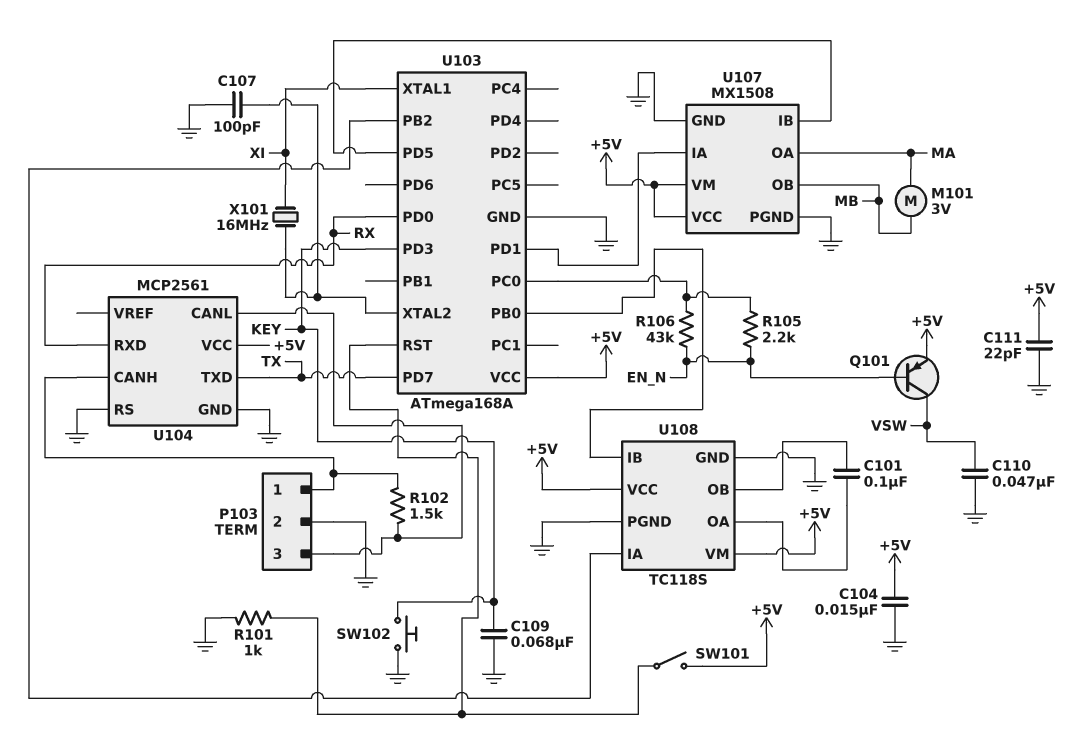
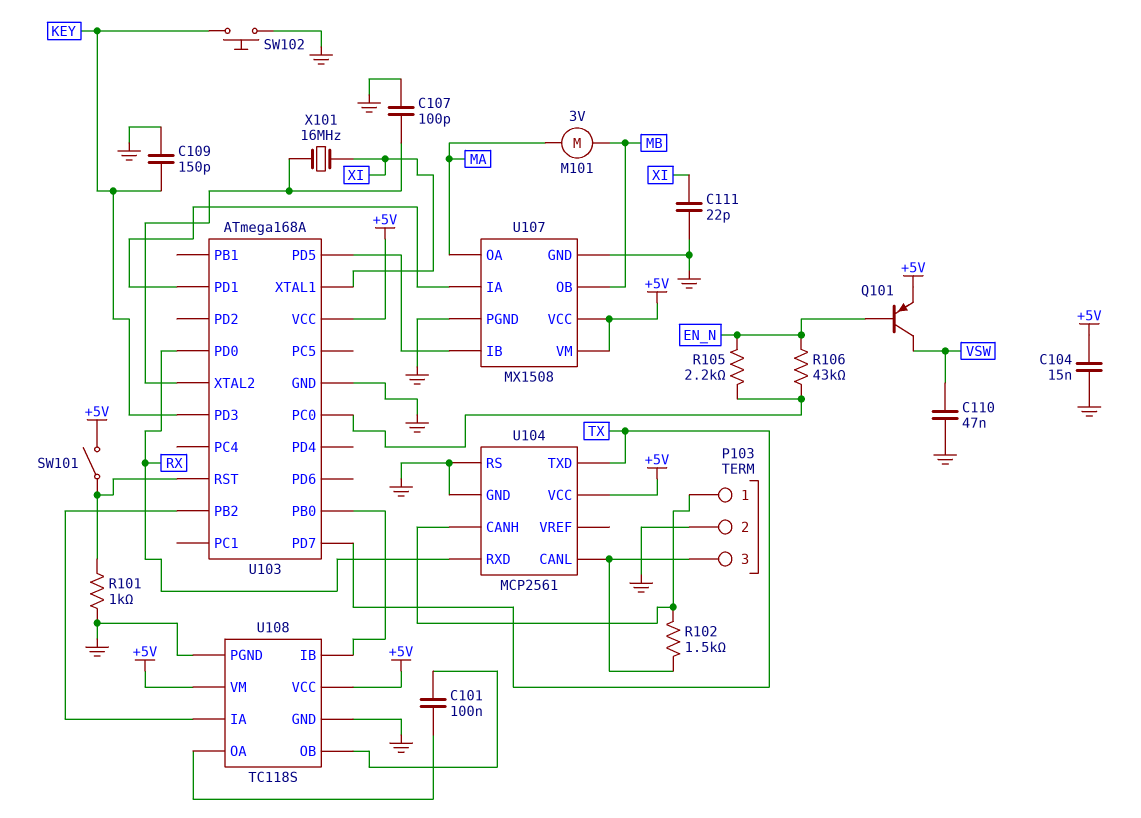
C109: 68nF (GND, KEY) -> 150pF (GND, KEY)
C111: 22pF (+5V, GND) -> 22pF (GND, XI)

